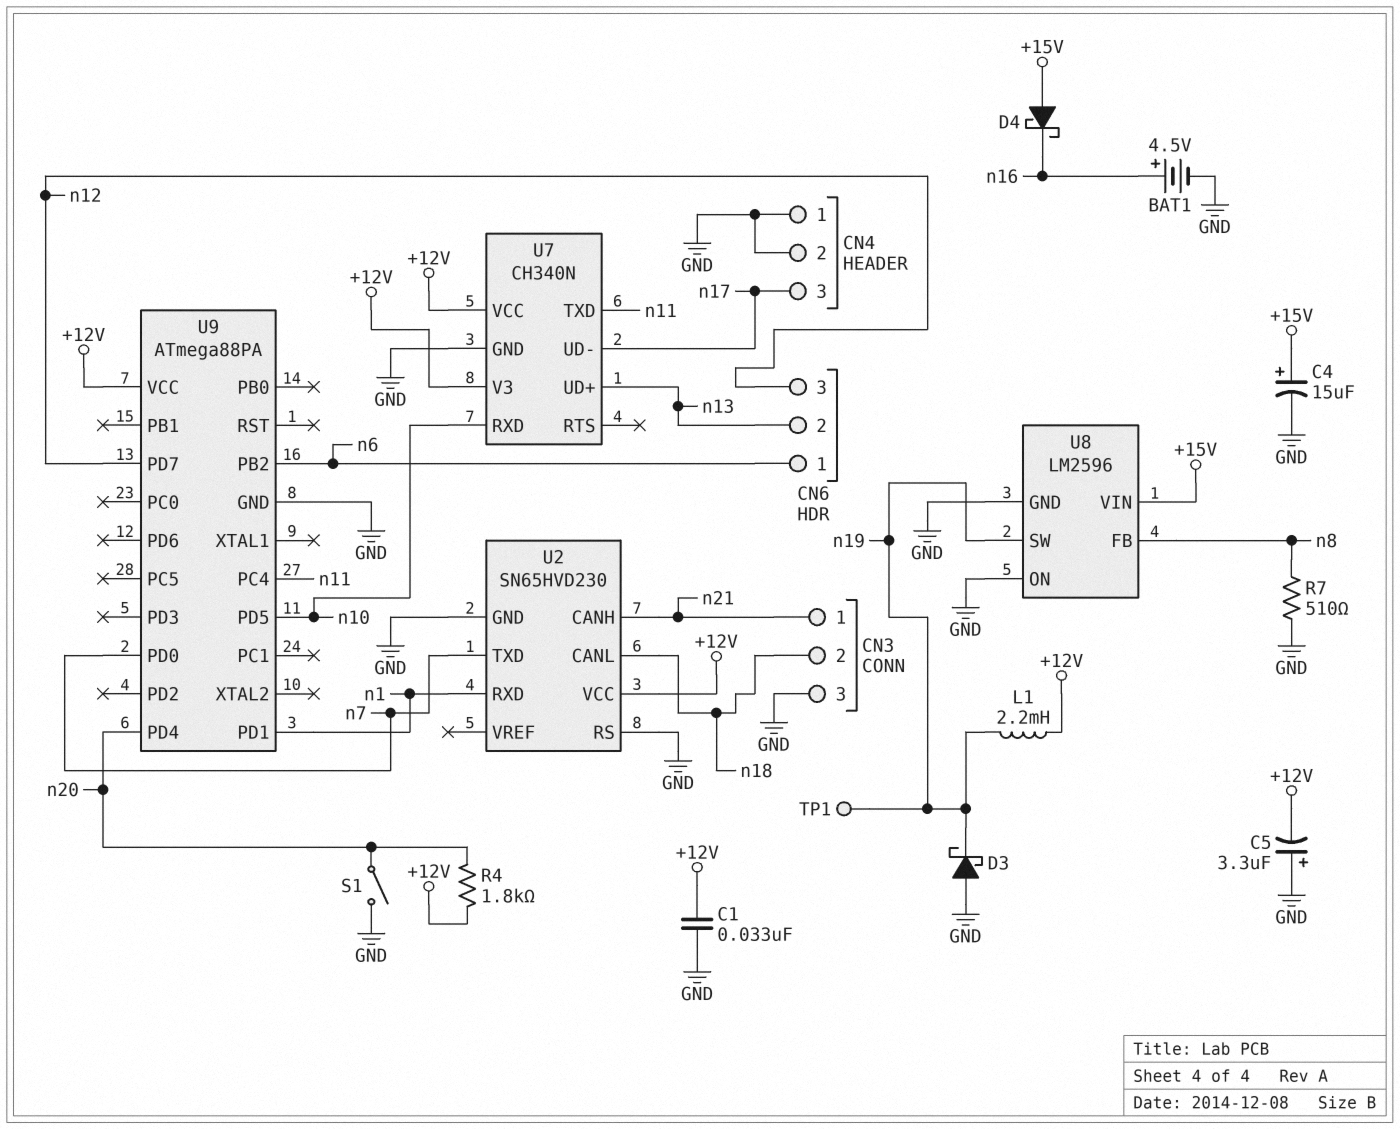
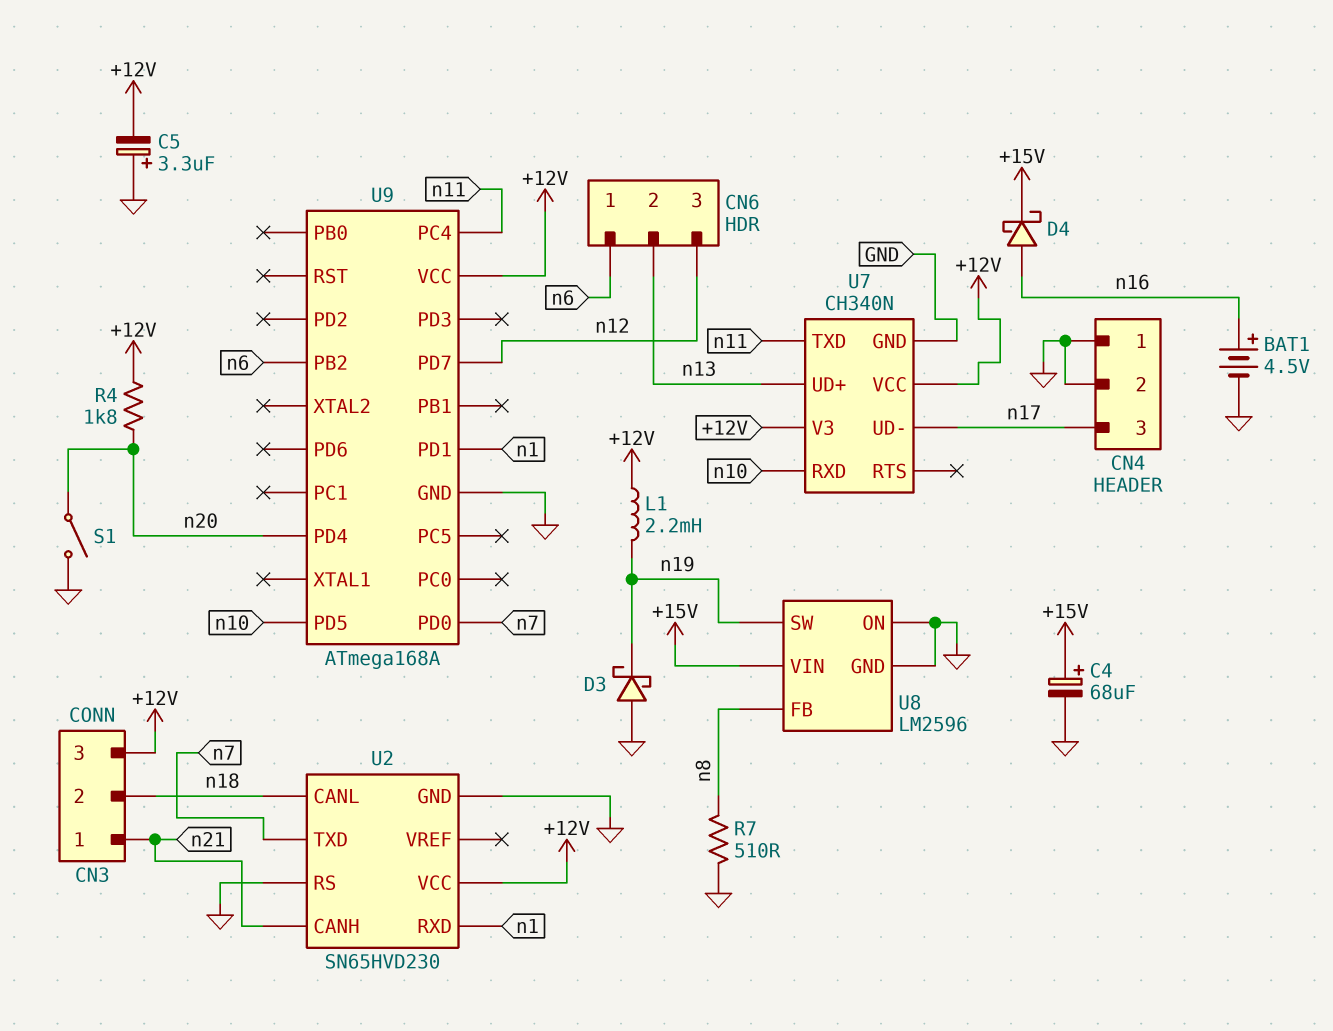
C1: 33nF (+12V, GND) -> none
C4: 15uF (plus +15V, minus GND) -> 68uF (plus +15V, minus GND)
CN3 pin 3: GND -> +12V
D4: schottky (A +15V, K n16) -> schottky (A n16, K +15V)
TP1: test point (n19) -> none
U9: ATmega88PA -> ATmega168A

